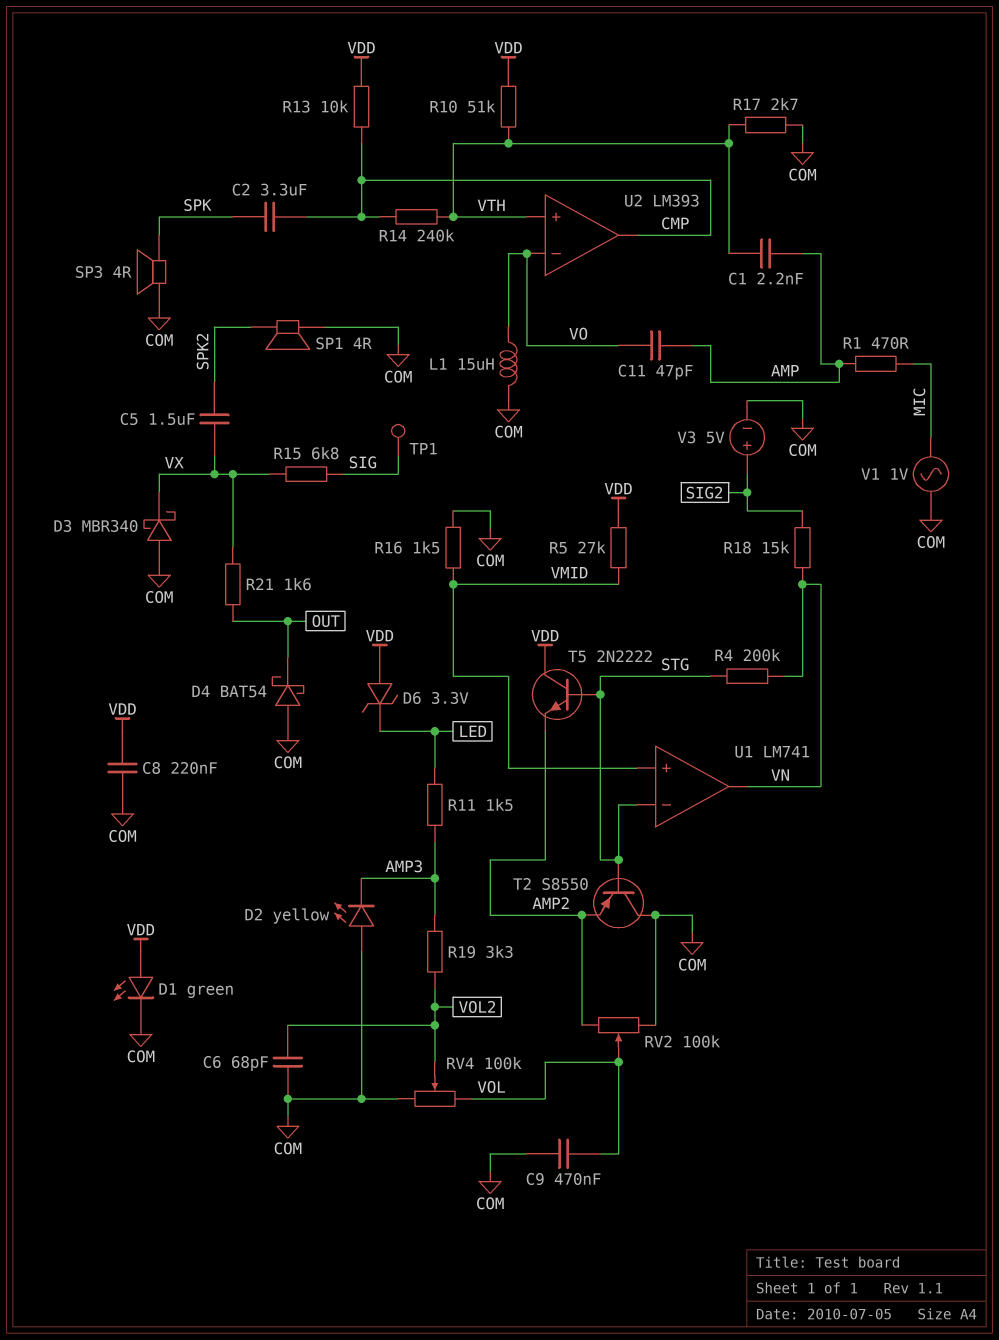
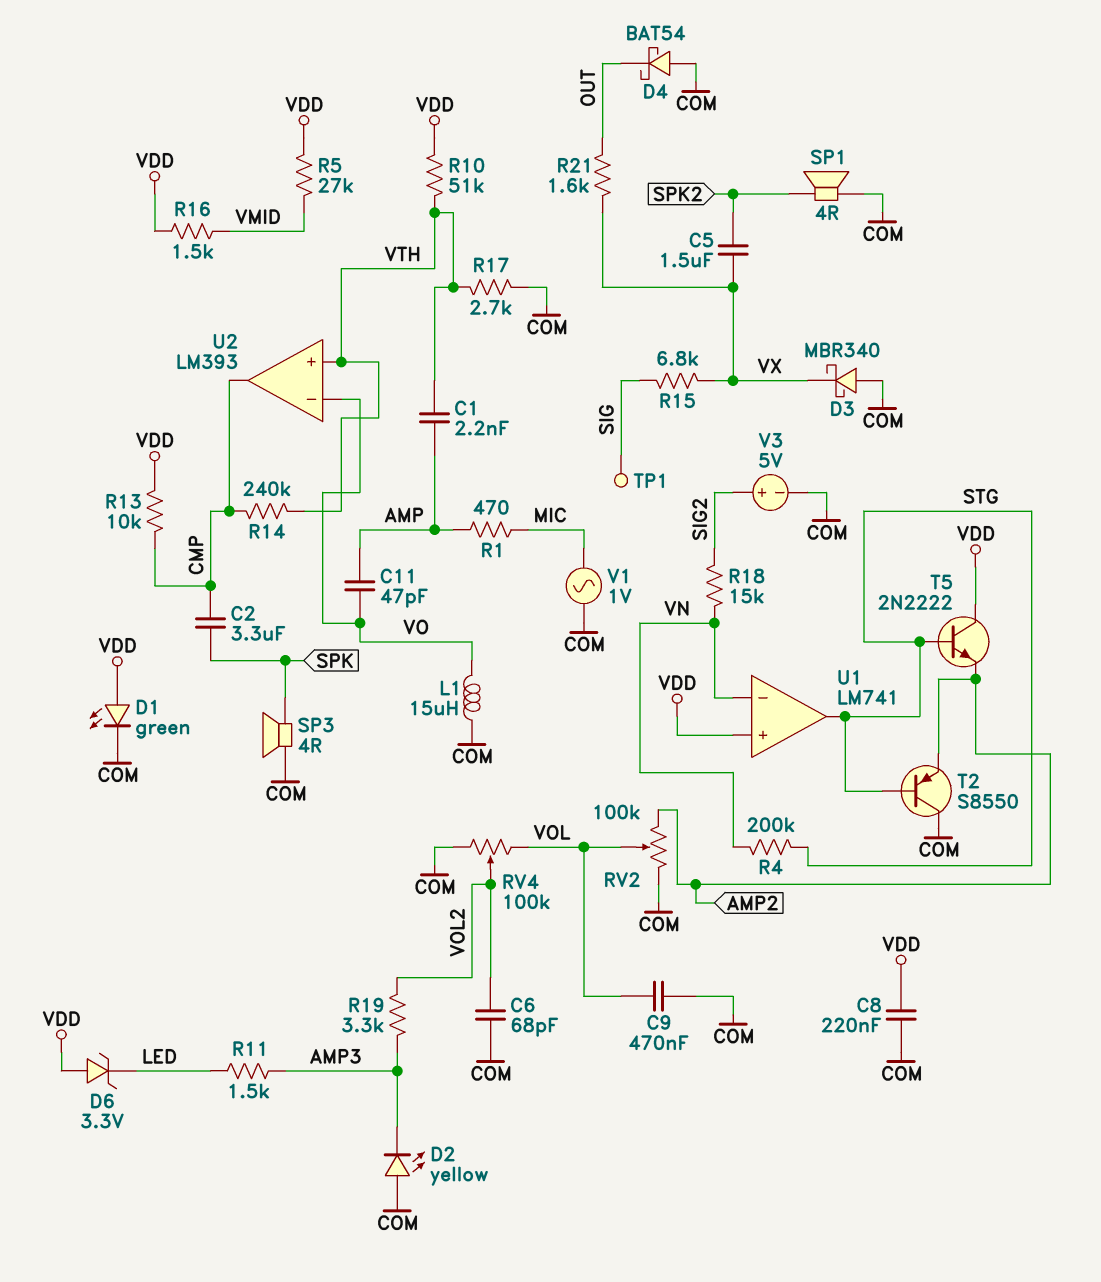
R16: 1.5k (COM, VMID) -> 1.5k (VDD, VMID)
U1 pin in+: VMID -> VDD
U1 pin in-: STG -> VN
U1 pin out: VN -> STG

